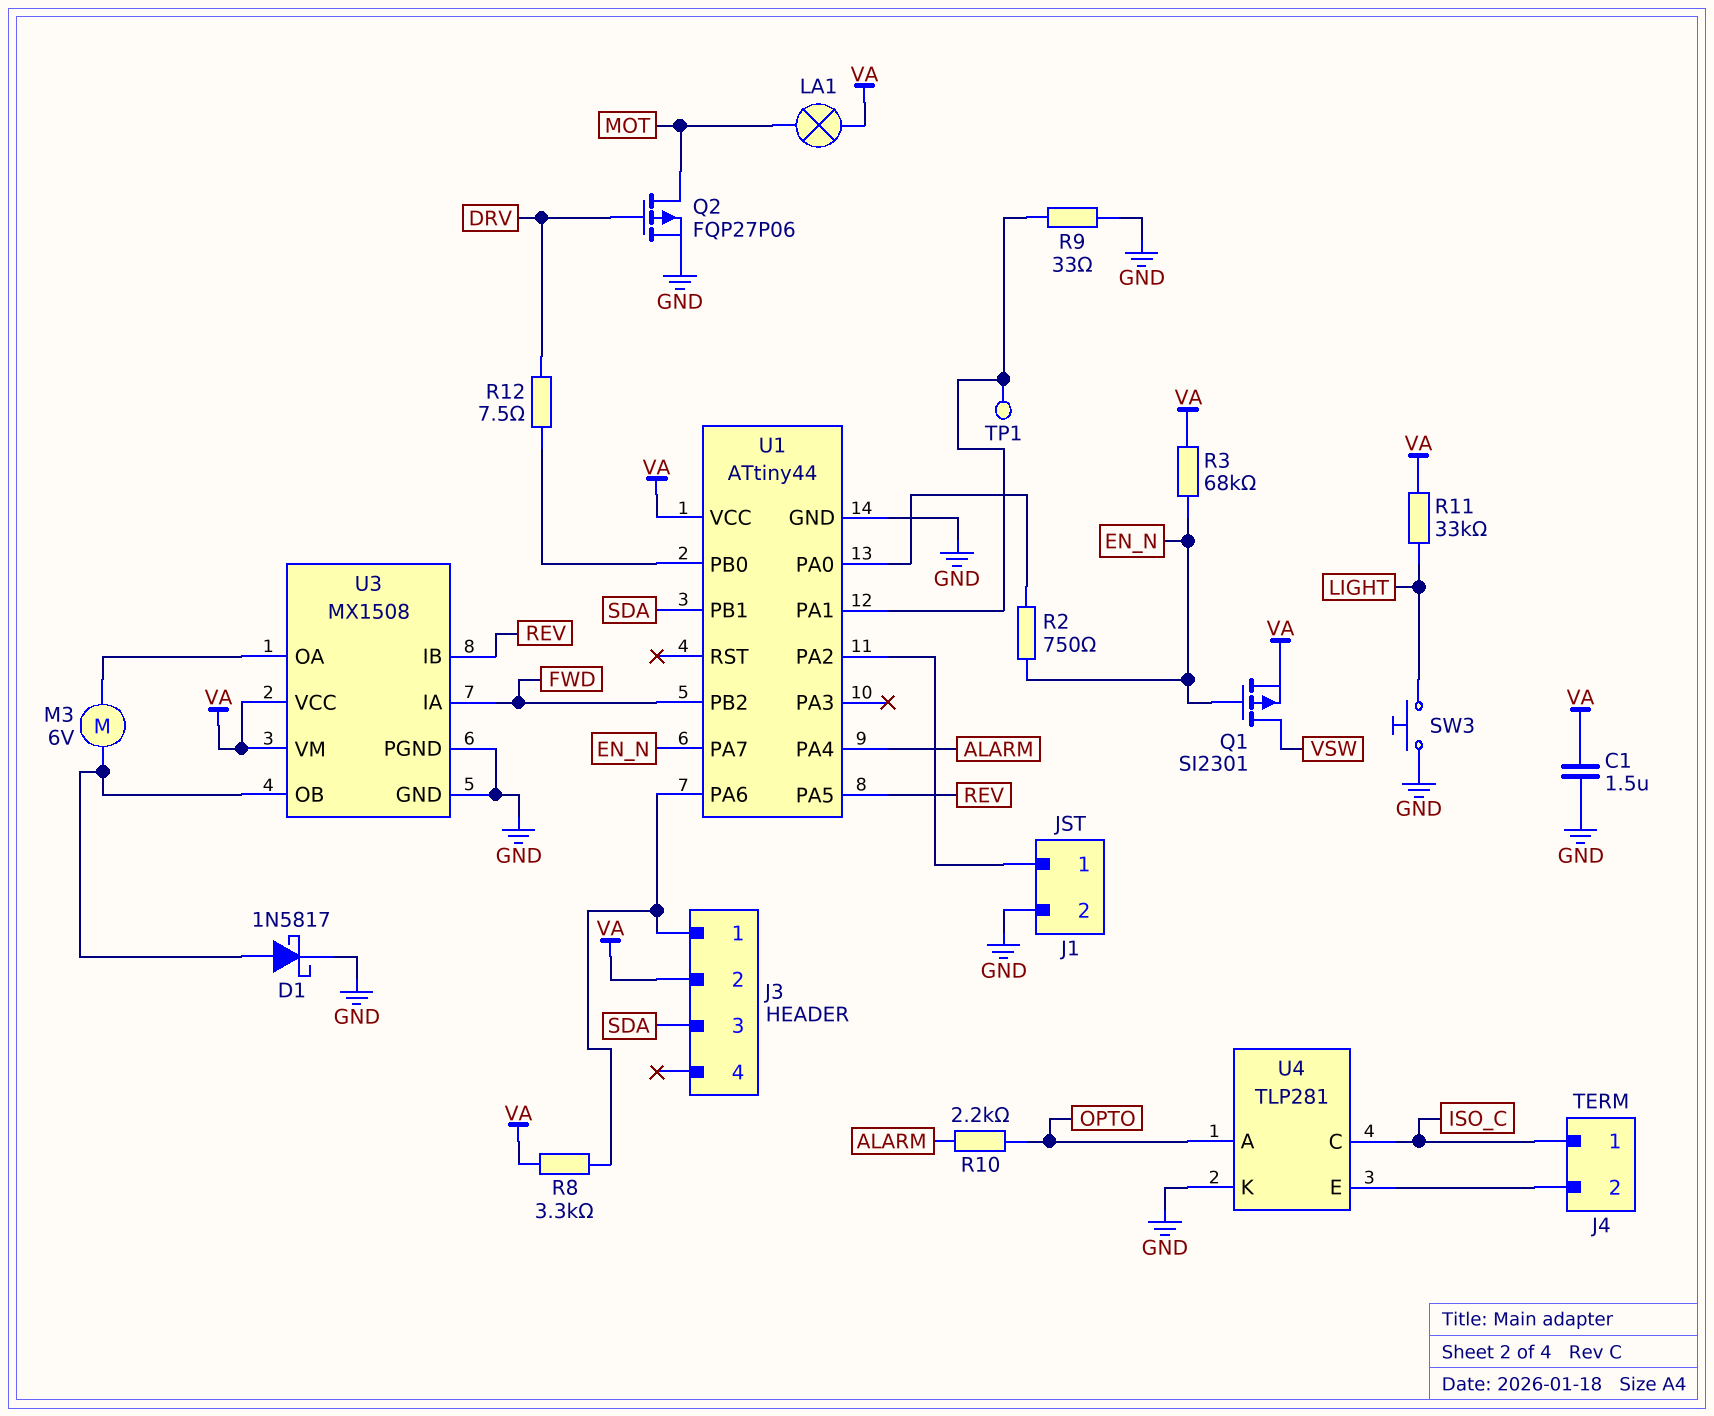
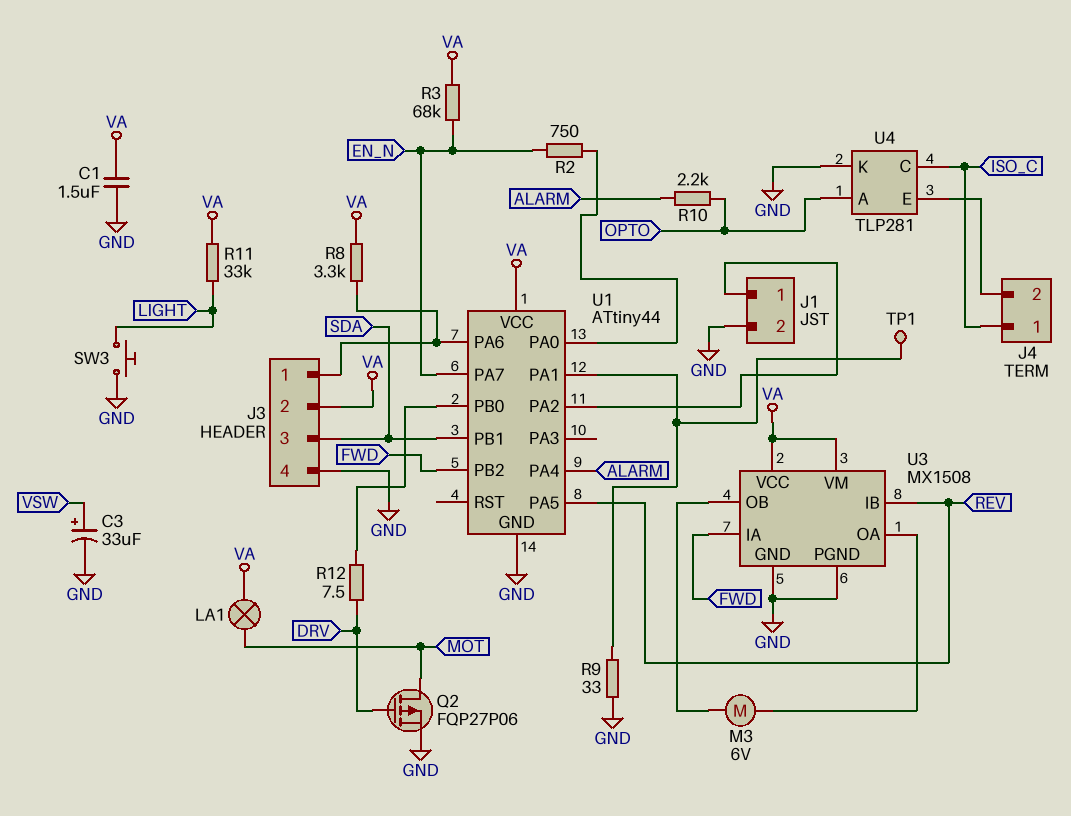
C3: none -> 33uF (plus VSW, minus GND)
D1: schottky 1N5817 (A U3/OB, K GND) -> none
J3 pin 4: none -> GND
Q1: PMOS SI2301 (G EN_N, D VSW, S VA) -> none

